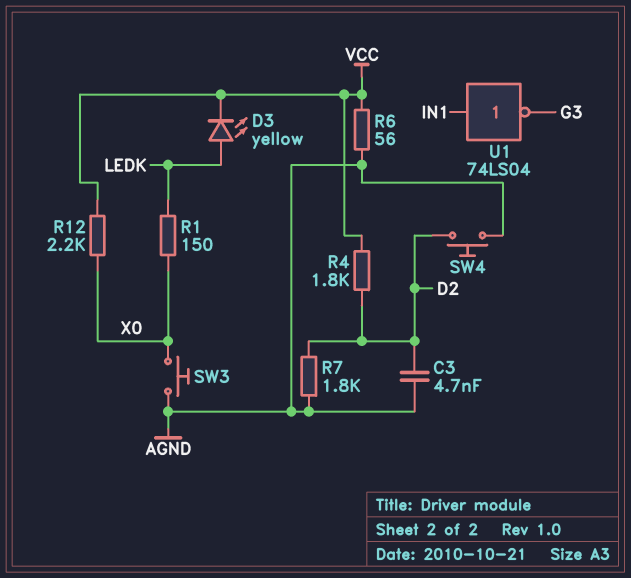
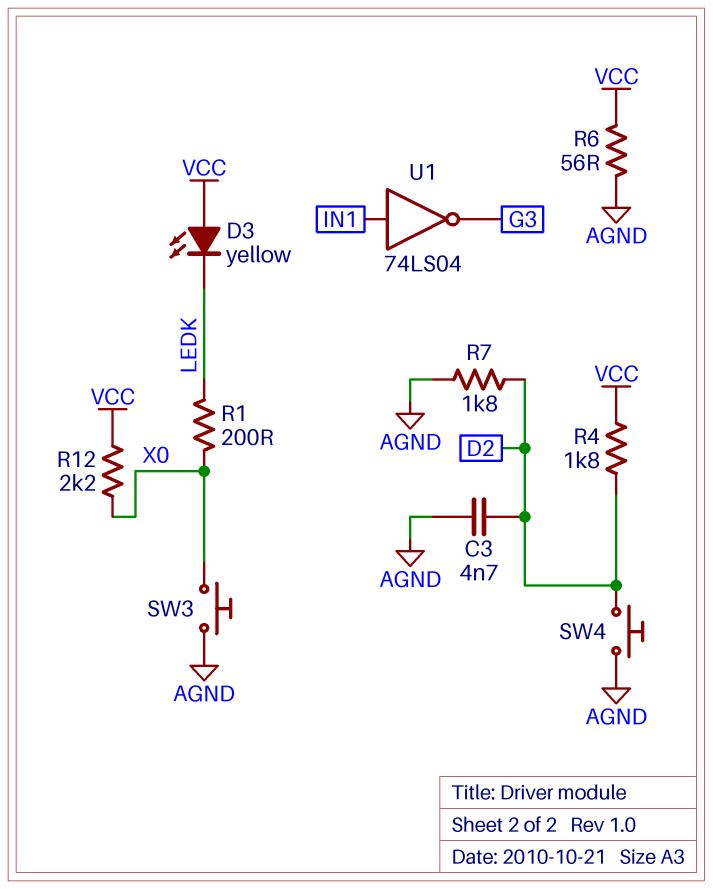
D3: LED yellow (A LEDK, K VCC) -> LED yellow (A VCC, K LEDK)
R1: 150 (LEDK, X0) -> 200 (LEDK, X0)

